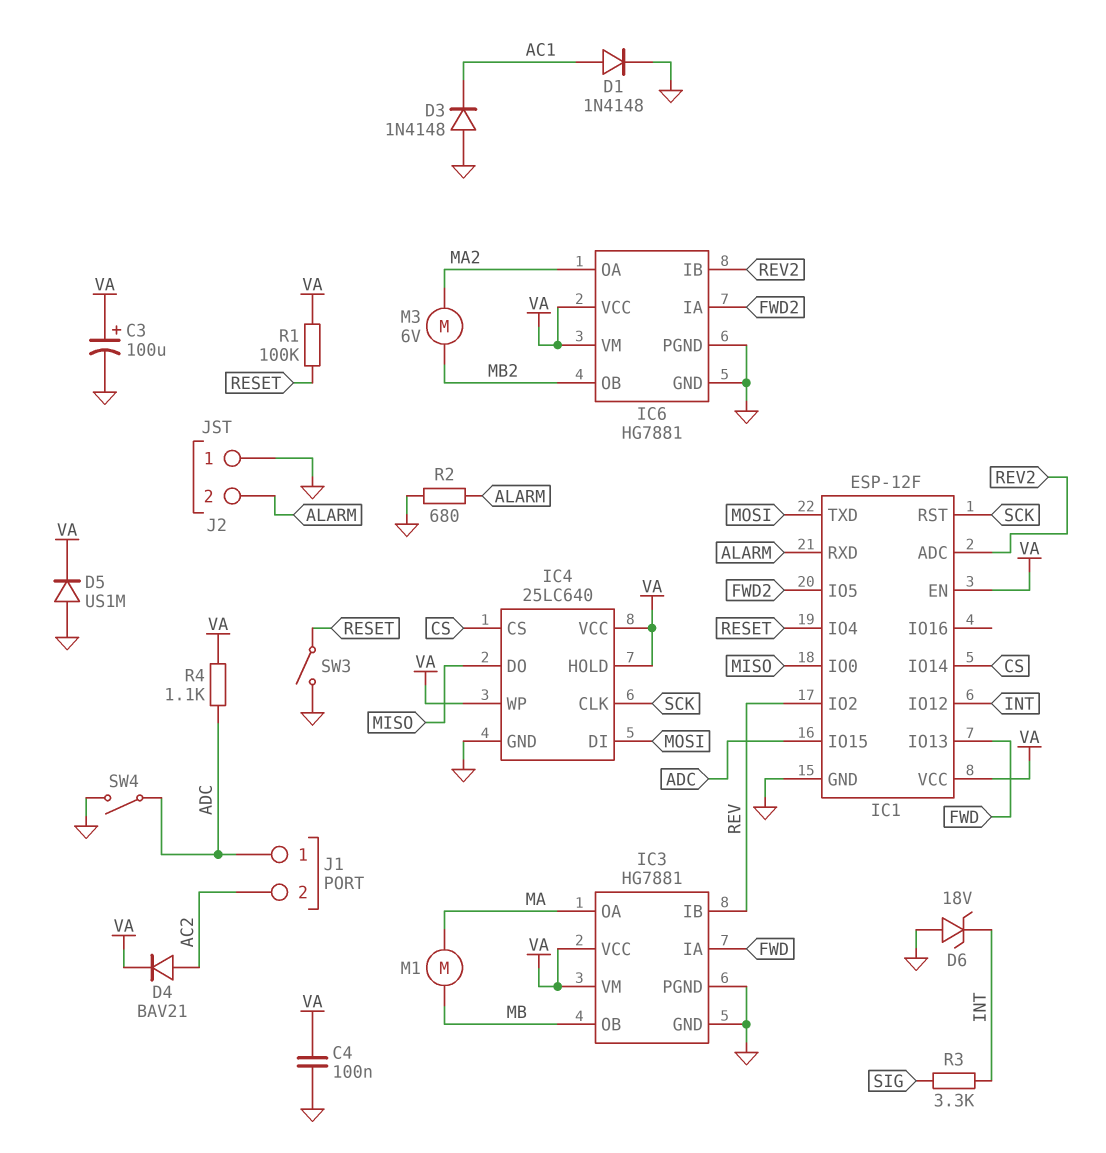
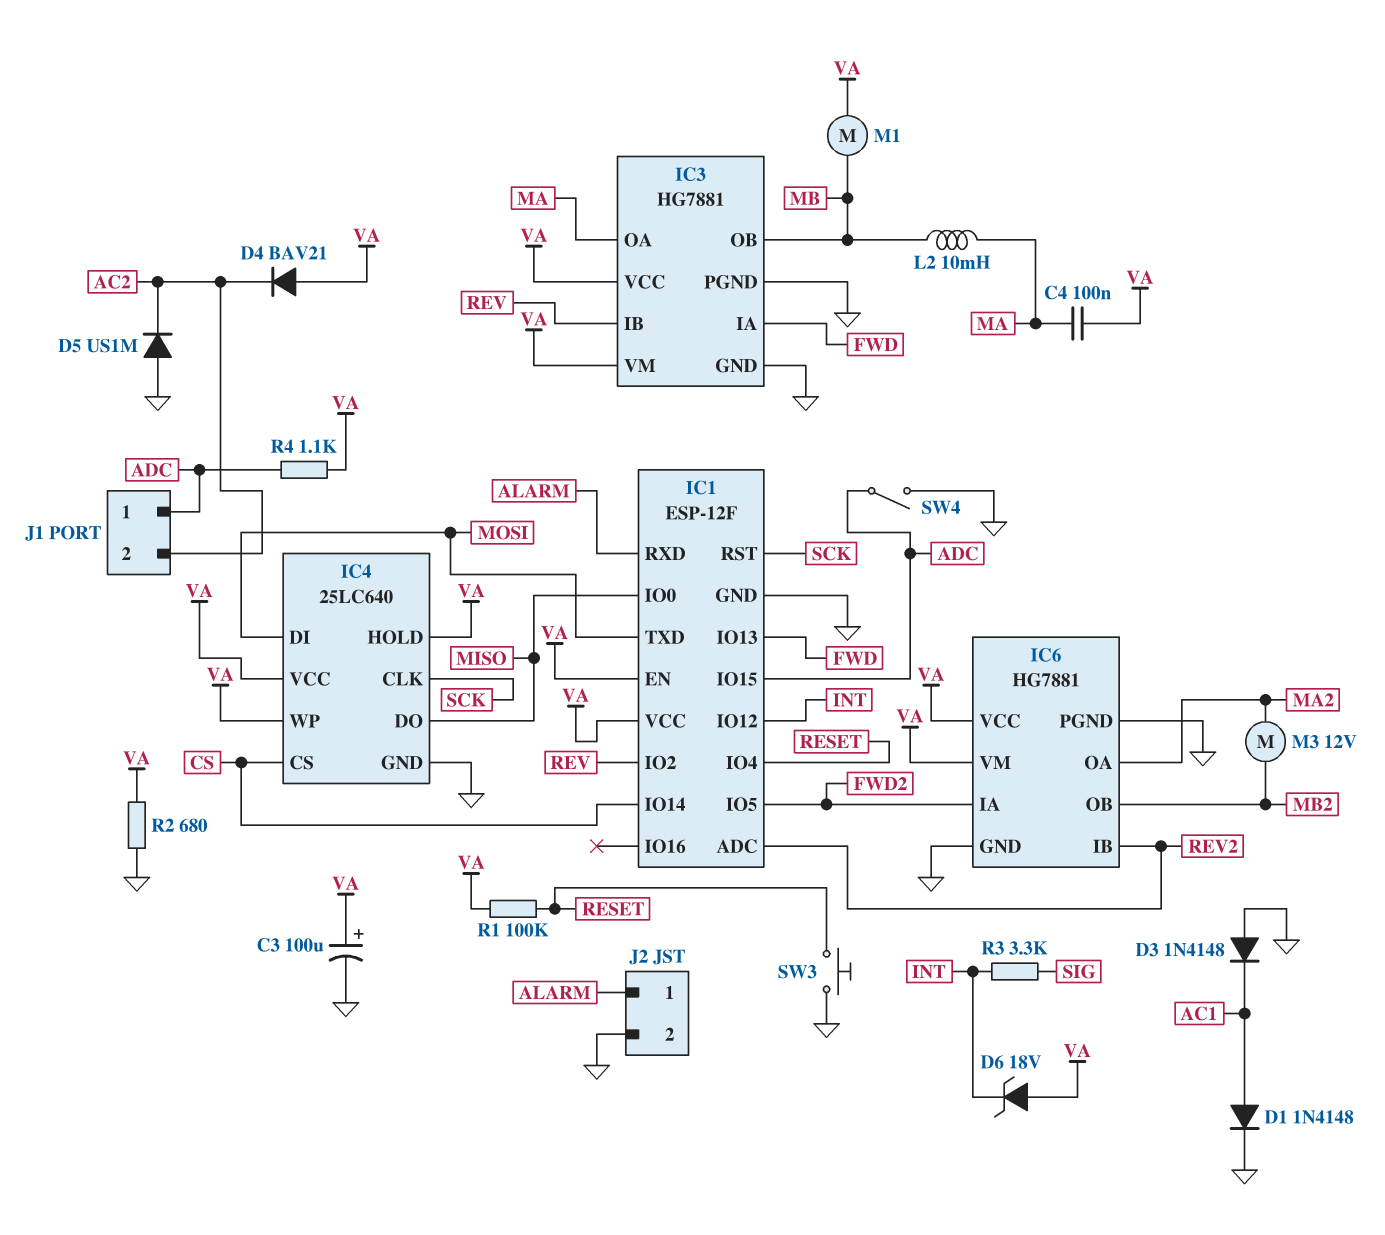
C4: 100nF (GND, VA) -> 100nF (MA, VA)
D4: diode BAV21 (A AC2, K VA) -> diode BAV21 (A VA, K AC2)
D5: diode US1M (A GND, K VA) -> diode US1M (A GND, K AC2)
D6: zener 18V (A GND, K INT) -> zener 18V (A VA, K INT)
J2 pin 1: GND -> ALARM
J2 pin 2: ALARM -> GND
L2: none -> 10mH (MA, MB)
M1: motor (MA, MB) -> motor (MB, VA)
M3: motor 6V (MA2, MB2) -> motor 12V (MA2, MB2)
R2: 680 (ALARM, GND) -> 680 (GND, VA)
SW3: switch (GND, RESET) -> button (GND, RESET)

